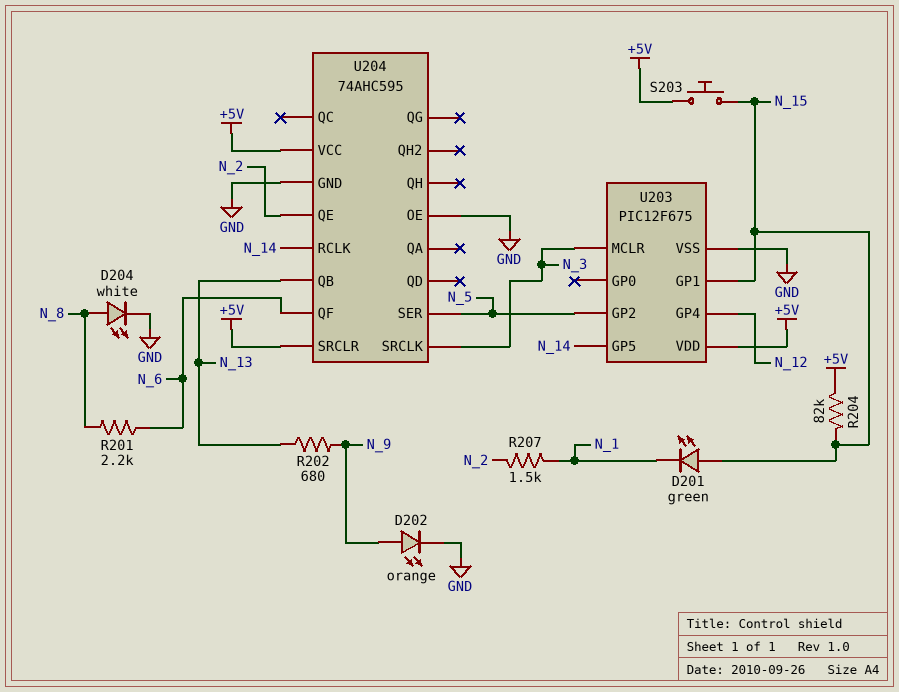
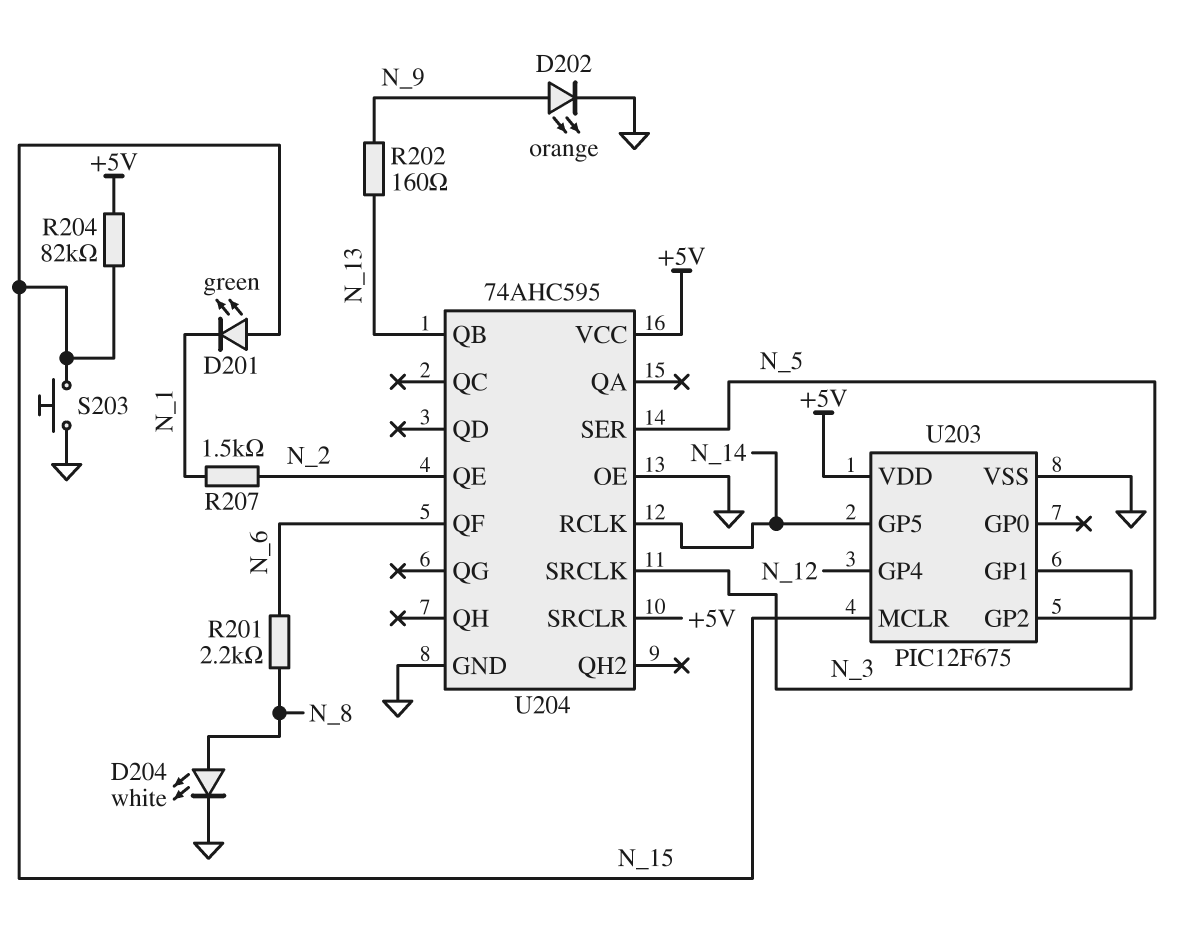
R202: 680 (N_9, N_13) -> 160 (N_9, N_13)
S203: button (+5V, N_15) -> button (GND, N_15)
U203 pin GP1: N_15 -> N_3
U203 pin MCLR: N_3 -> N_15

